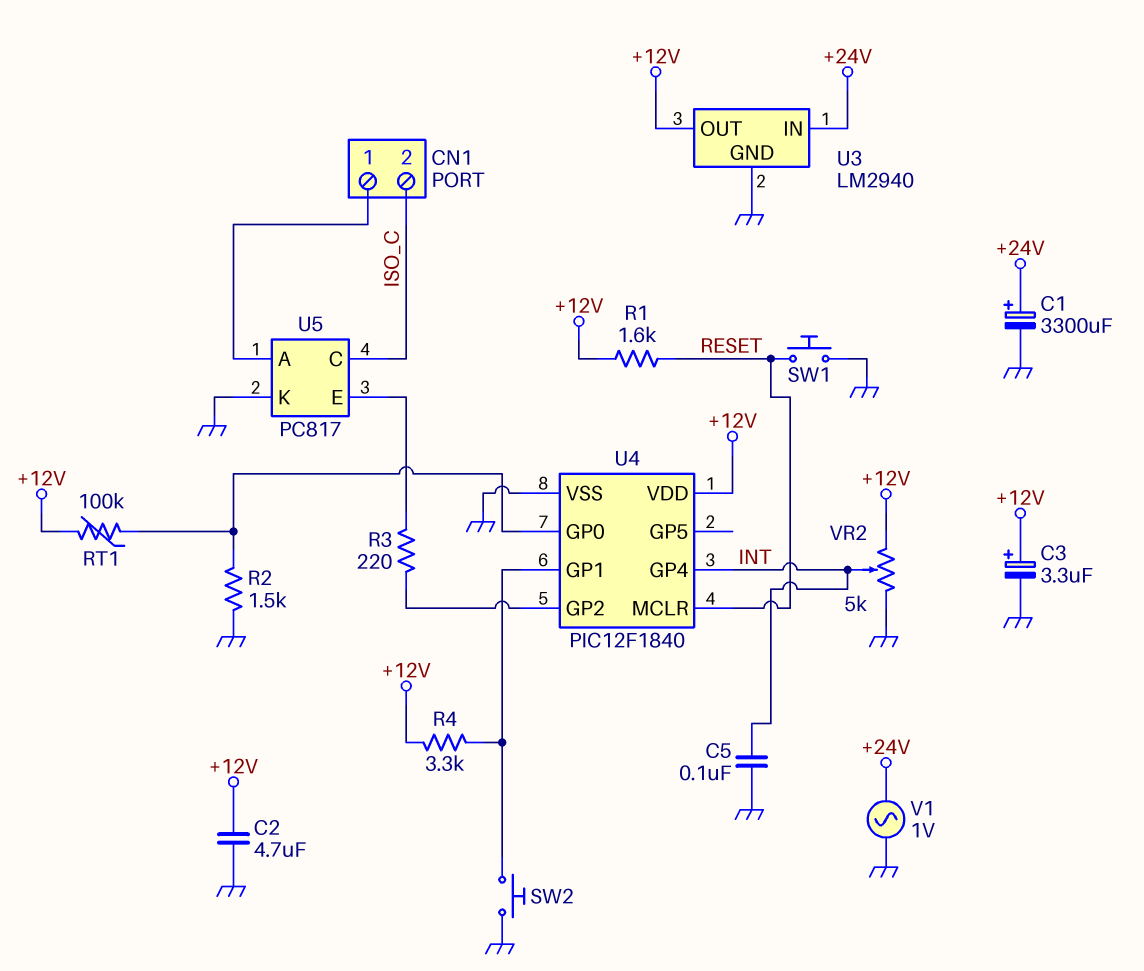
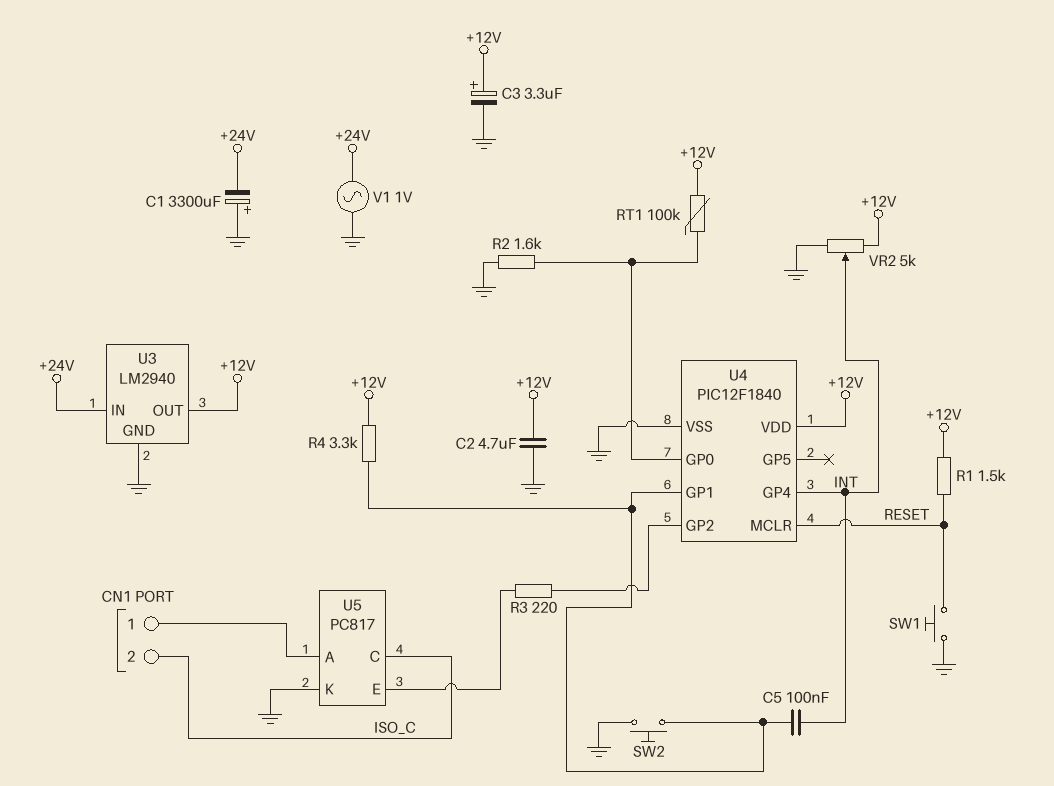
C1: 3300uF (plus +24V, minus GND) -> 3300uF (plus GND, minus +24V)
C5: 100nF (GND, INT) -> 100nF (INT, U4/GP1)
R1: 1.6k (+12V, RESET) -> 1.5k (+12V, RESET)
R2: 1.5k (GND, U4/GP0) -> 1.6k (GND, U4/GP0)

